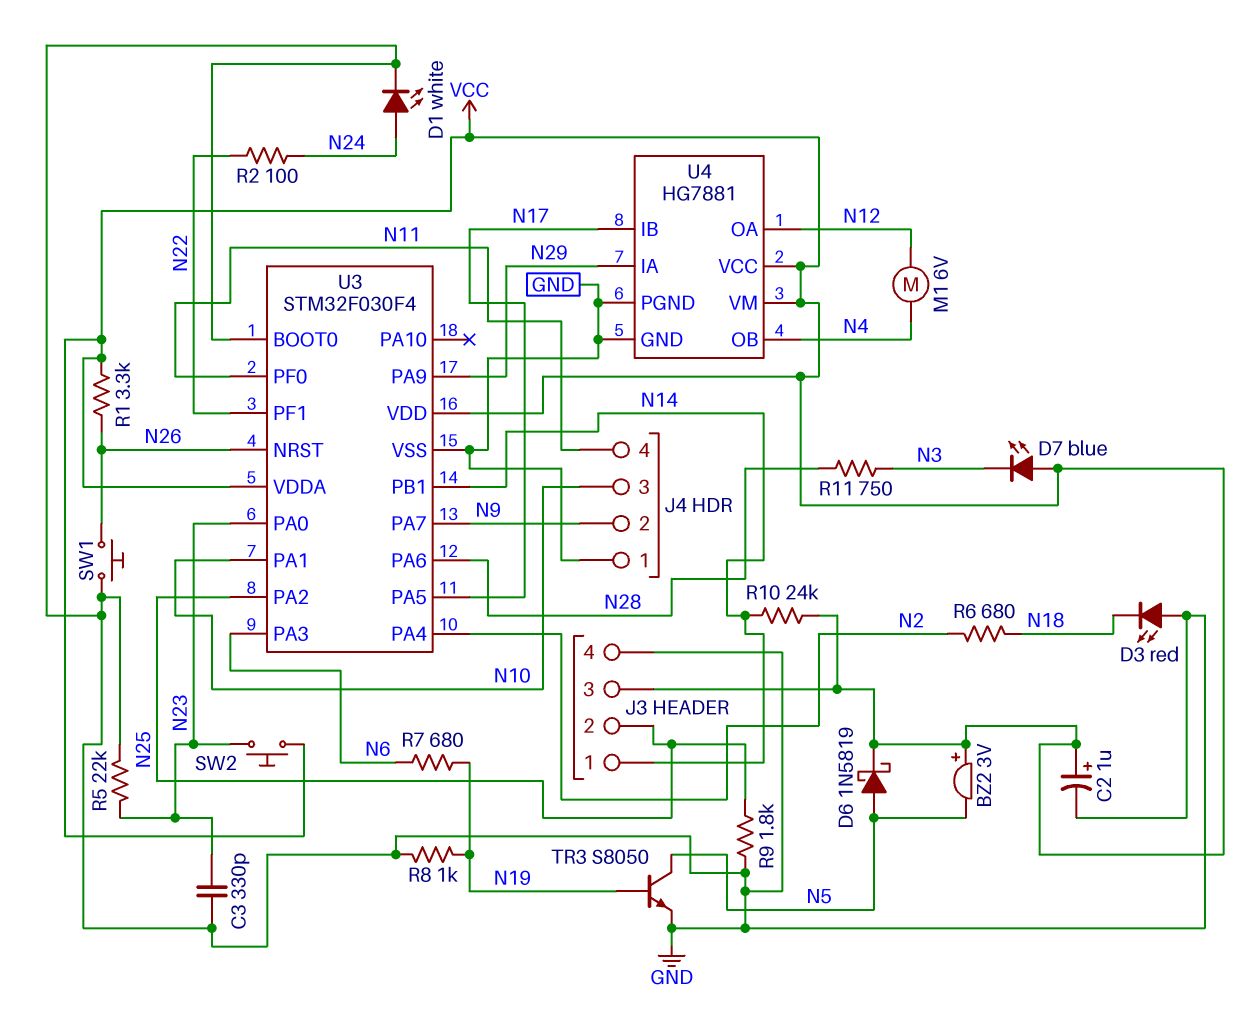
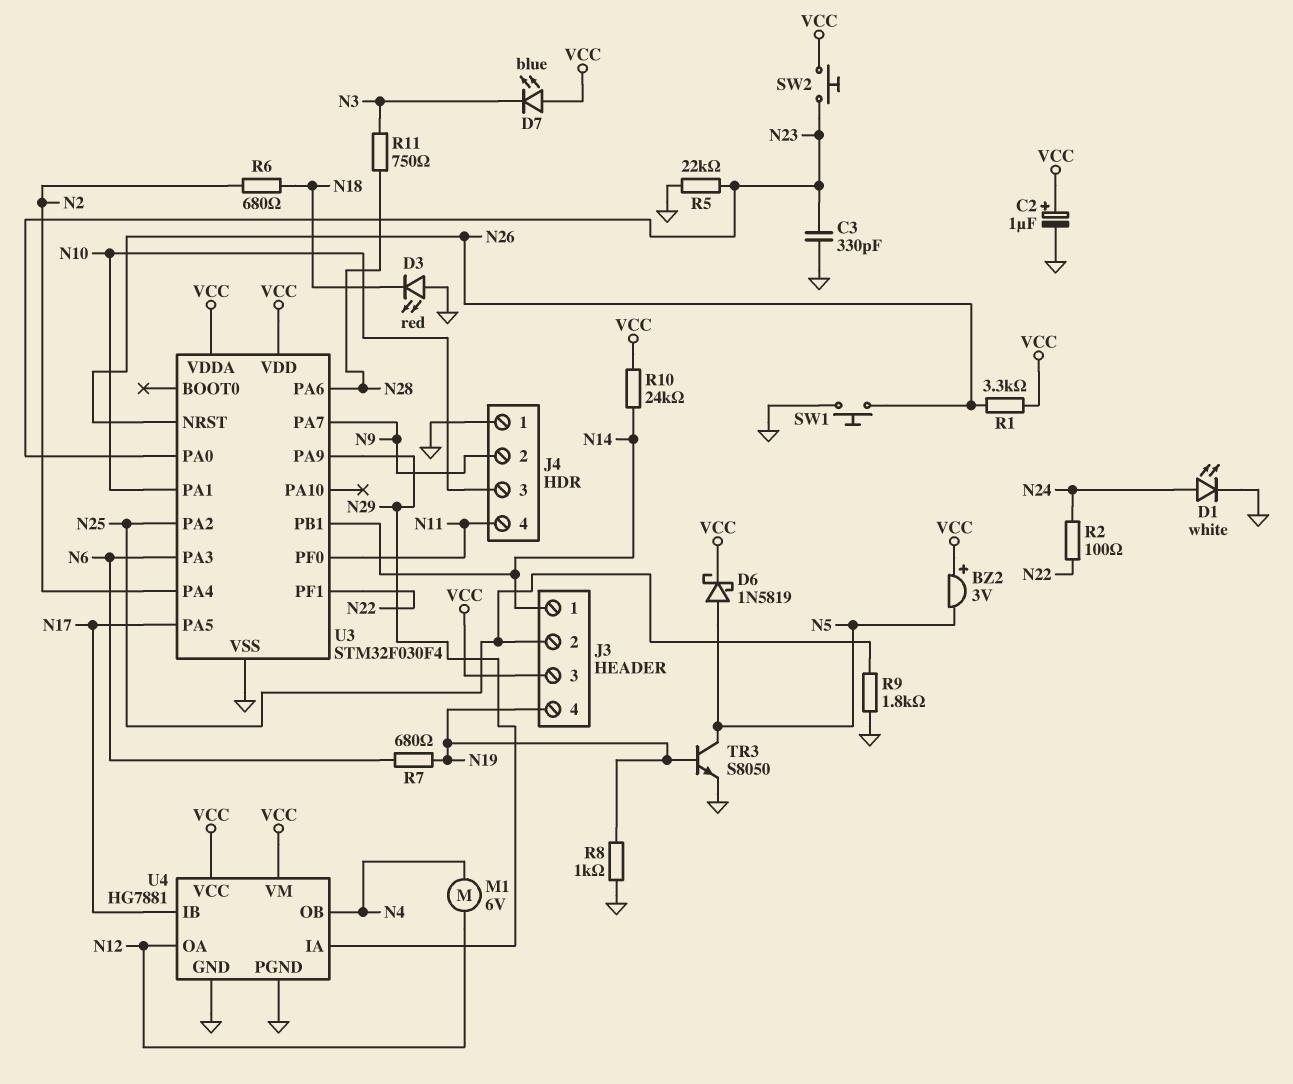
J3 pin 4: GND -> N19
U3 pin BOOT0: GND -> none

